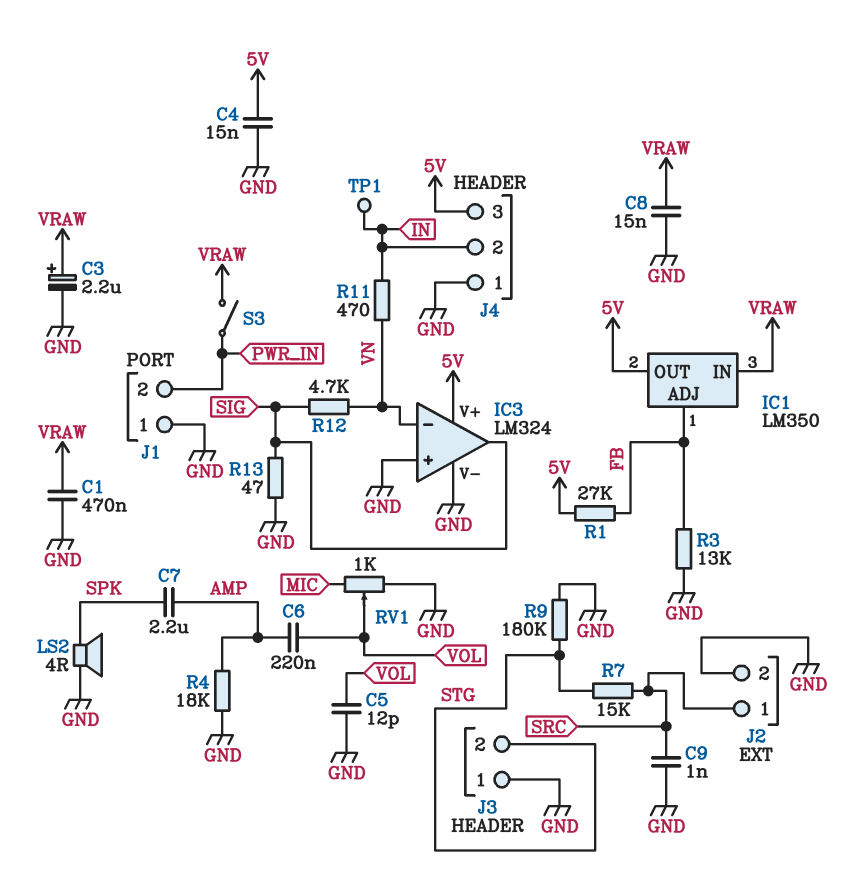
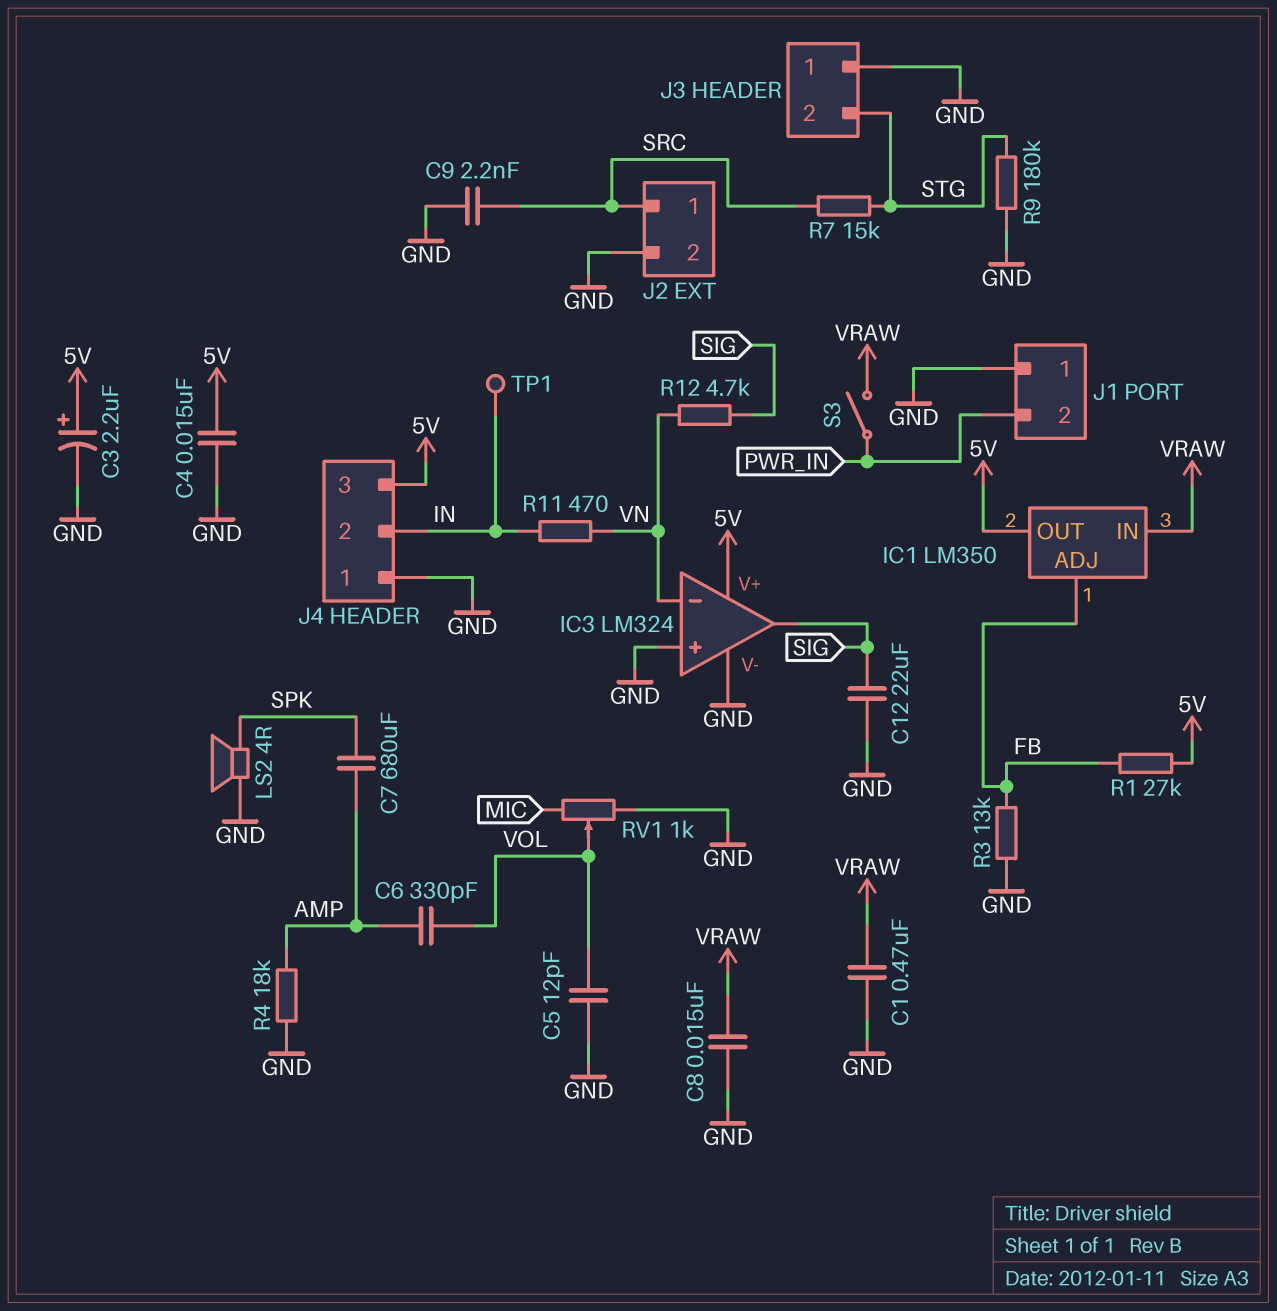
C3: 2.2uF (plus VRAW, minus GND) -> 2.2uF (plus 5V, minus GND)
C6: 220nF (AMP, VOL) -> 330pF (AMP, VOL)
C7: 2.2uF (AMP, SPK) -> 680uF (AMP, SPK)
C9: 1nF (GND, SRC) -> 2.2nF (GND, SRC)
C12: none -> 22uF (GND, SIG)
R13: 47 (GND, SIG) -> none

